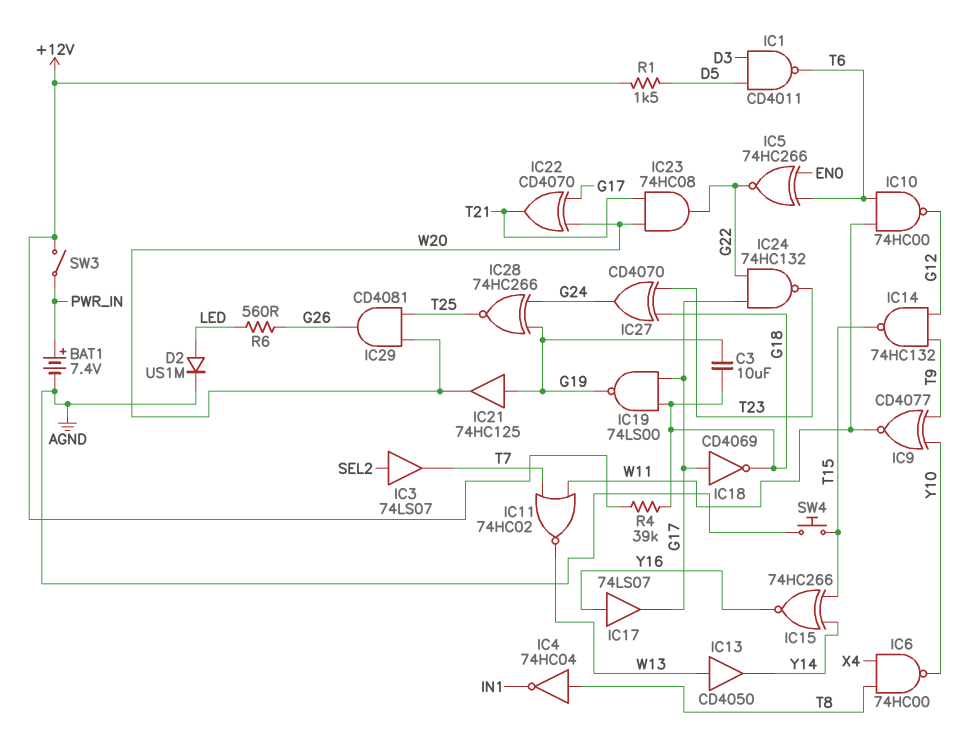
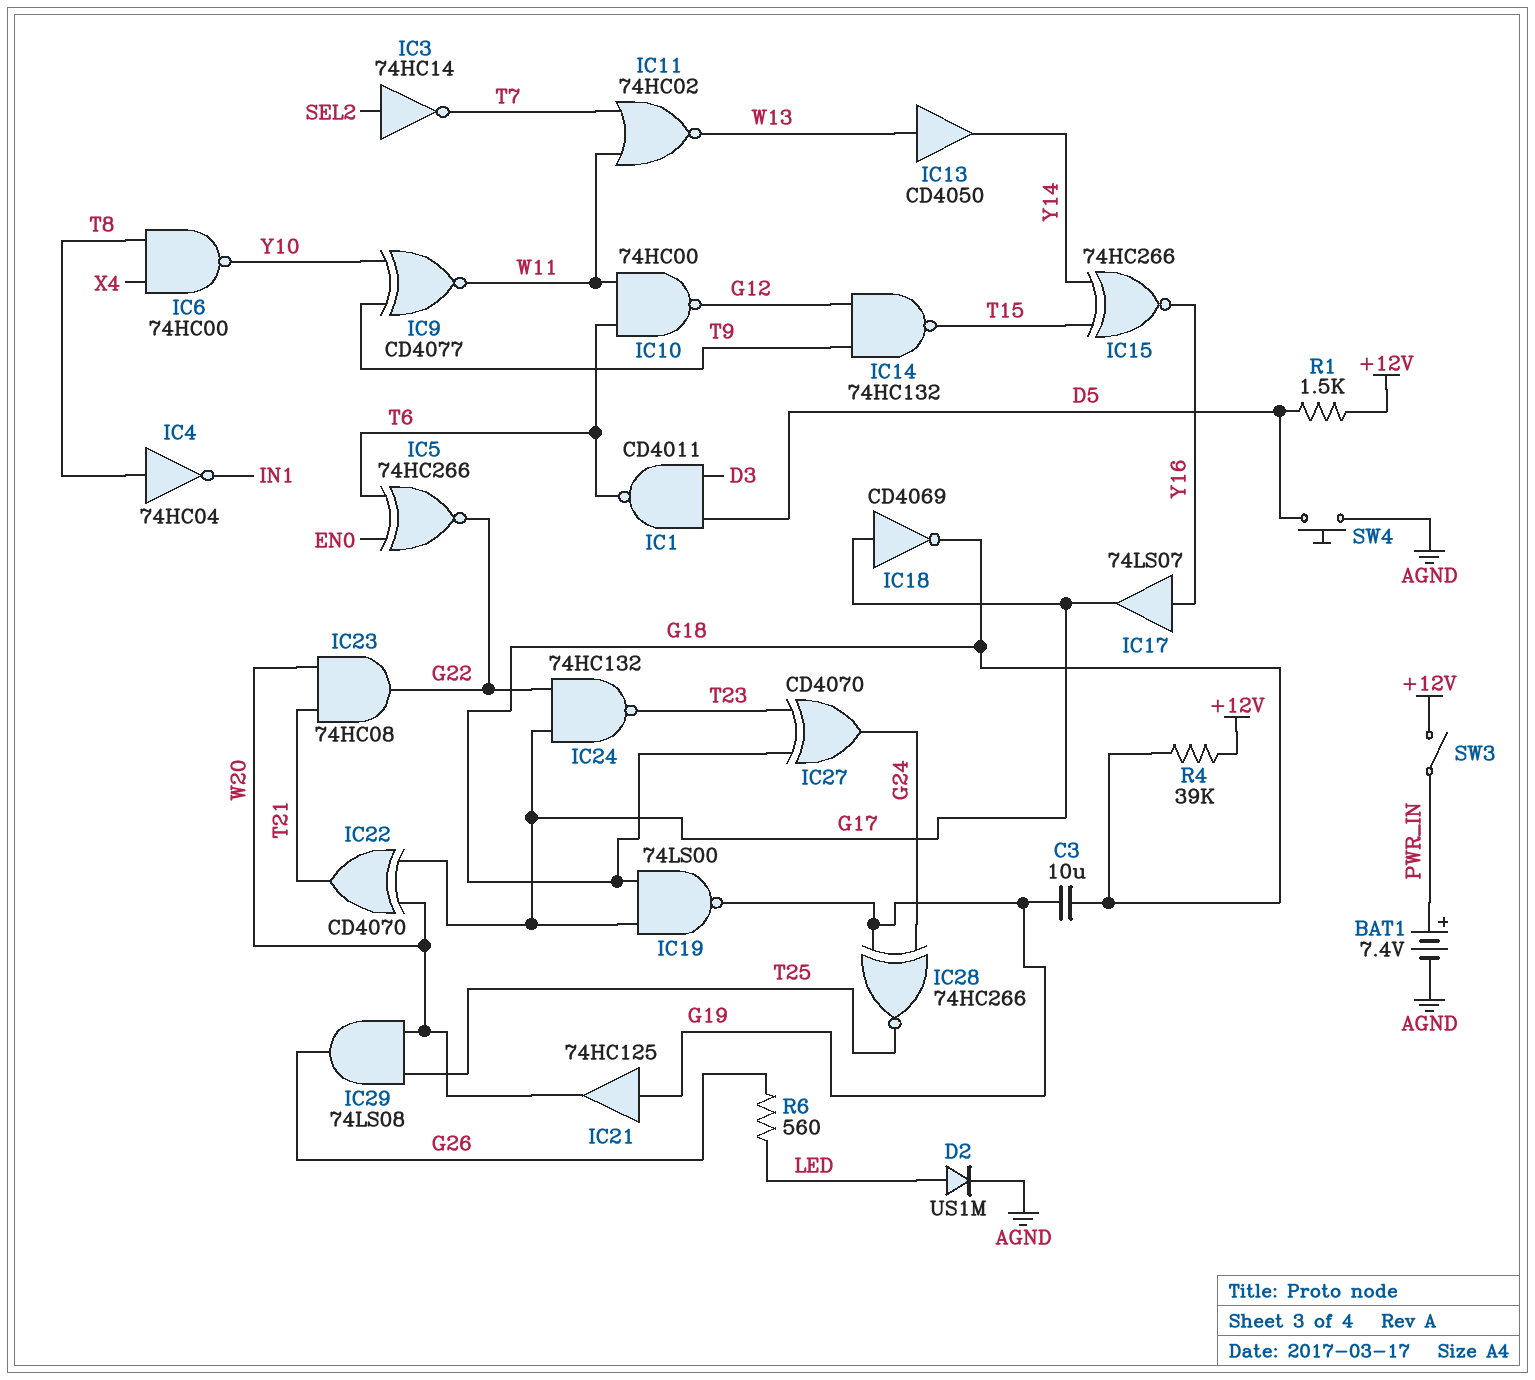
IC3: buffer 74LS07 (in SEL2, out T7) -> NOT 74HC14 (in SEL2, out T7)
IC29: AND CD4081 (in T25, in W20, out G26) -> AND 74LS08 (in T25, in W20, out G26)
SW4: button (AGND, T15) -> button (AGND, D5)

